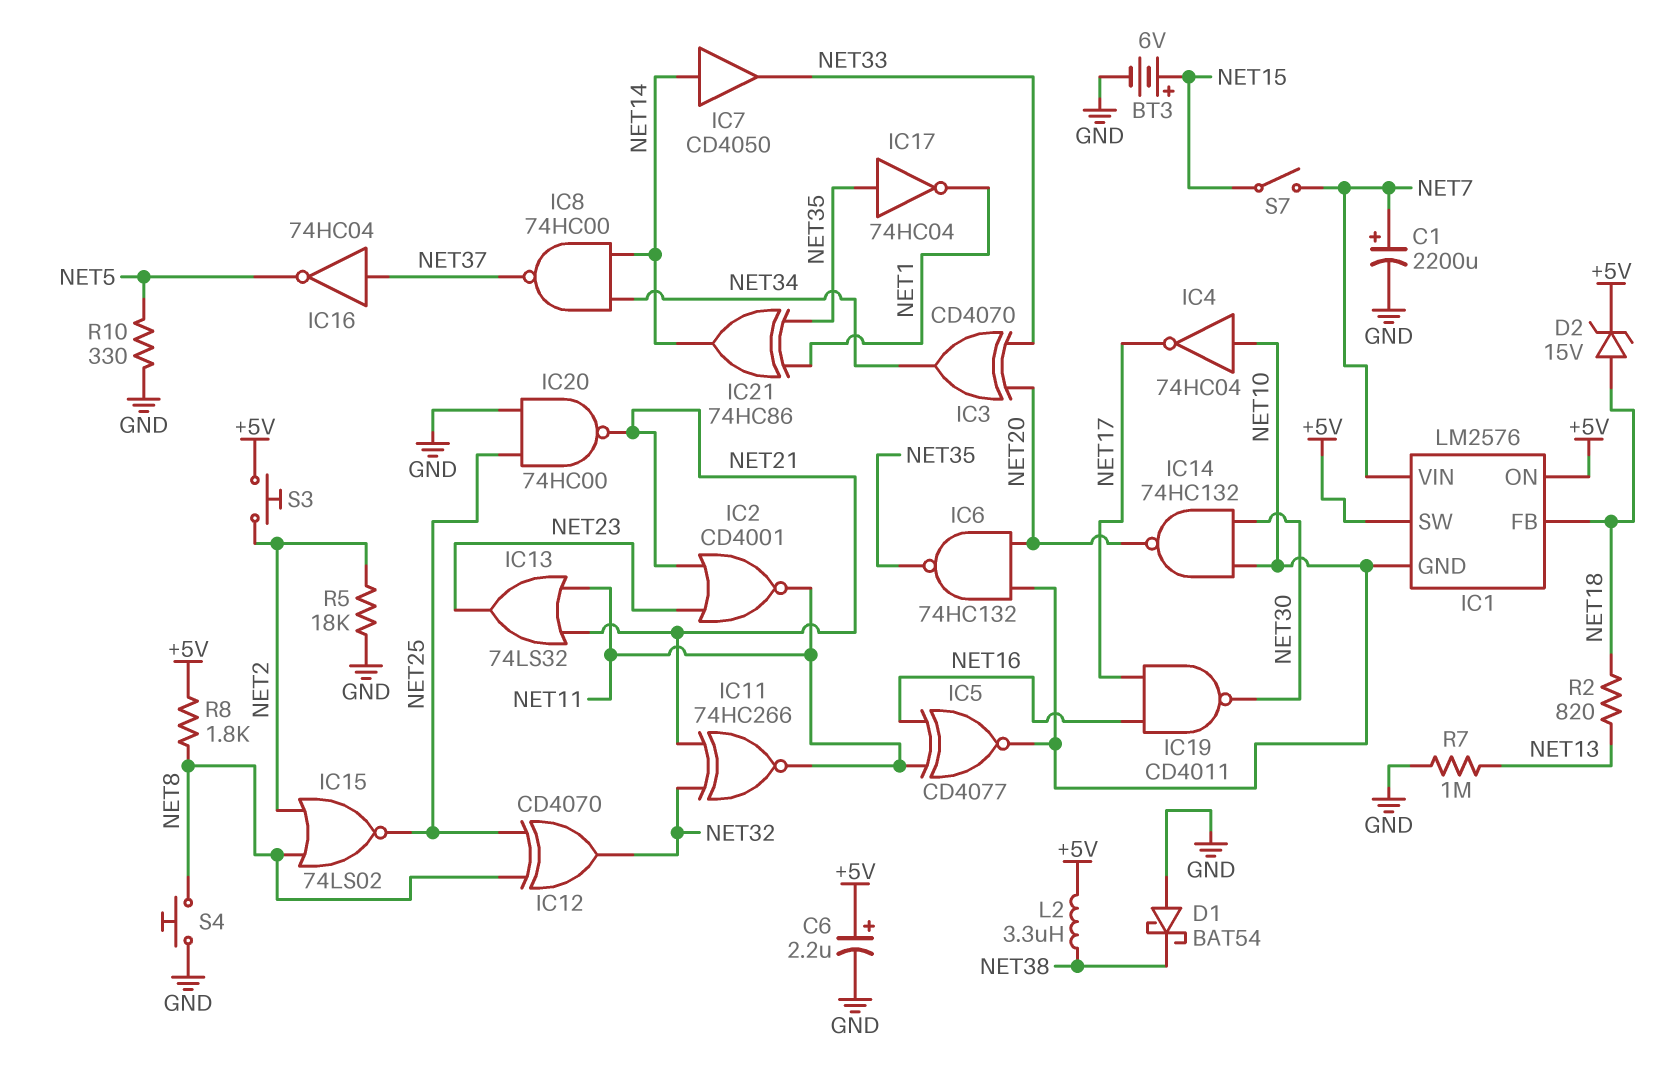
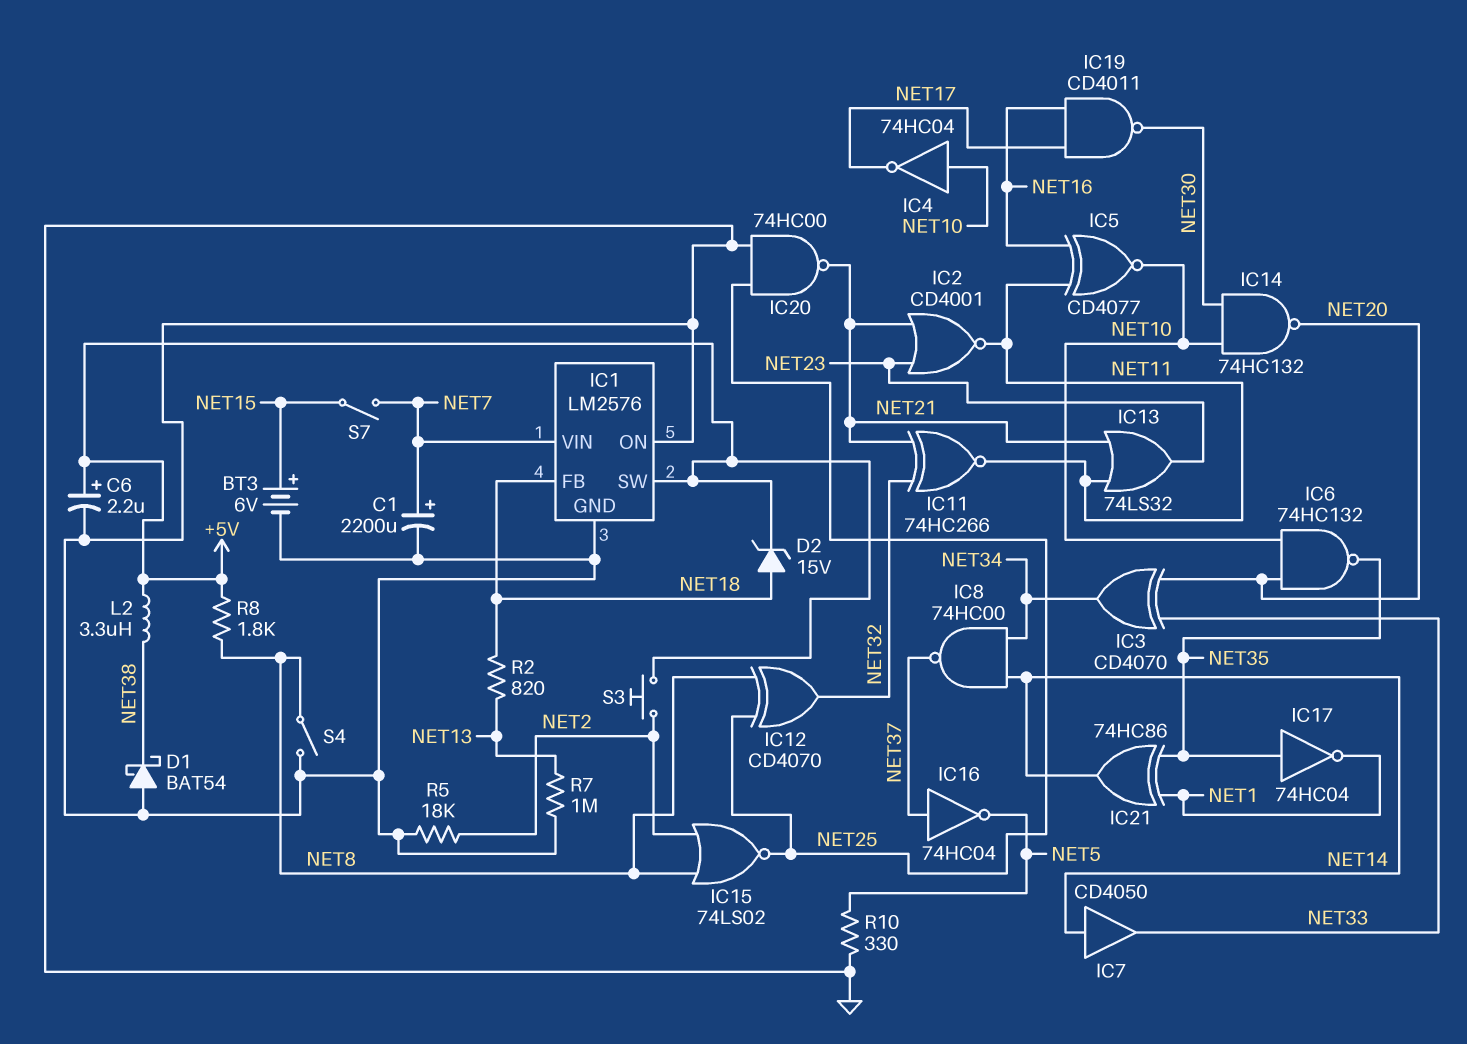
IC1 pin GND: NET10 -> GND
IC1 pin ON: +5V -> GND
S4: button (GND, NET8) -> switch (GND, NET8)

